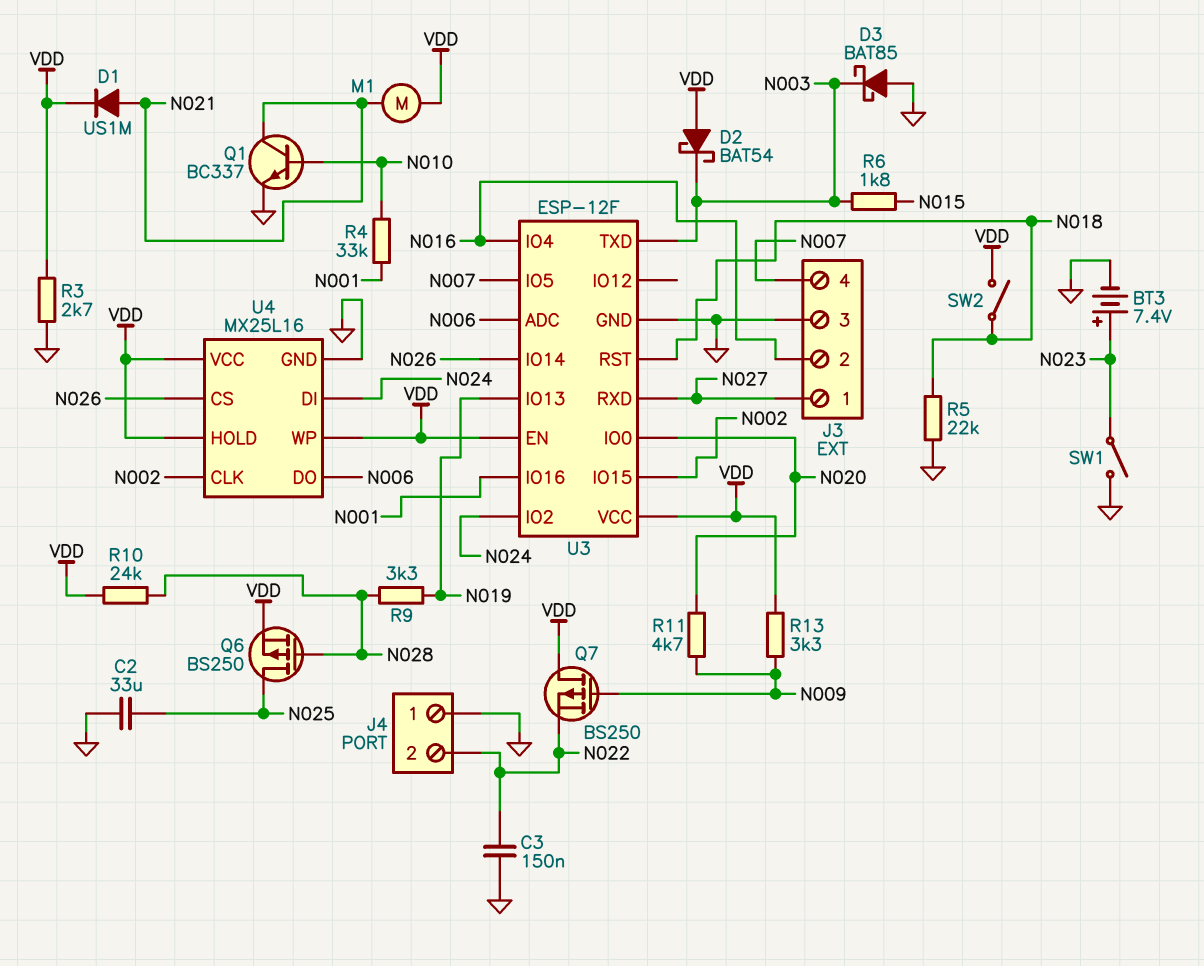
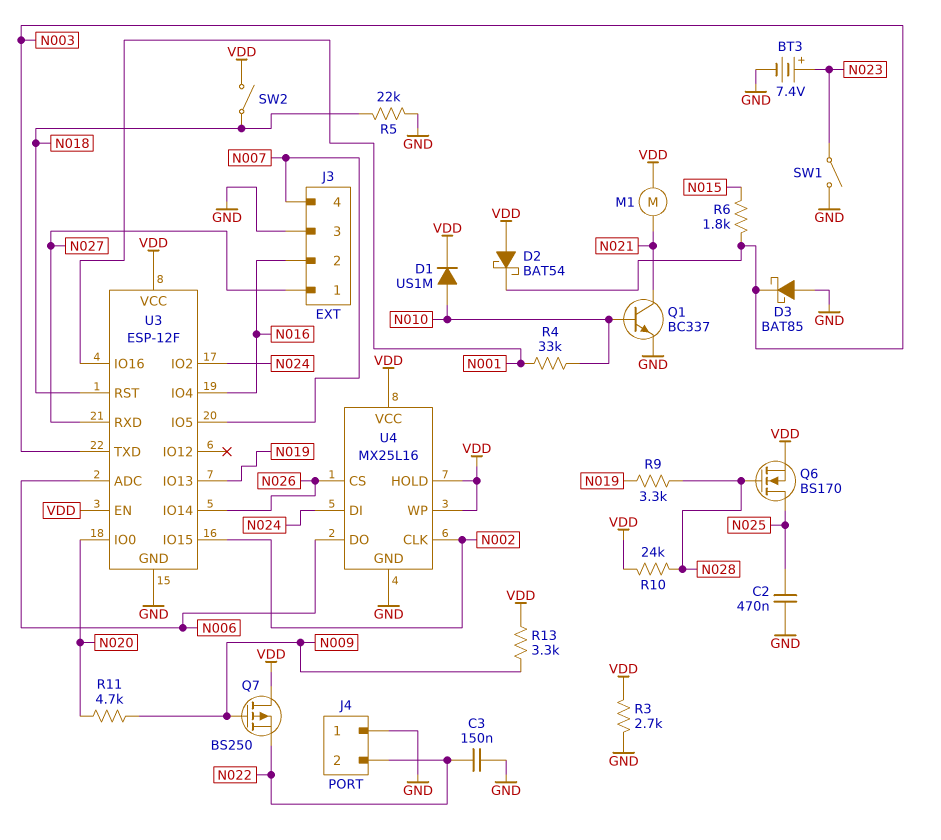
C2: 33uF (GND, N025) -> 470nF (GND, N025)
D1: diode US1M (A N021, K VDD) -> diode US1M (A N010, K VDD)
Q6: PMOS BS250 (G N028, D N025, S VDD) -> NMOS BS170 (G N028, D N025, S VDD)

